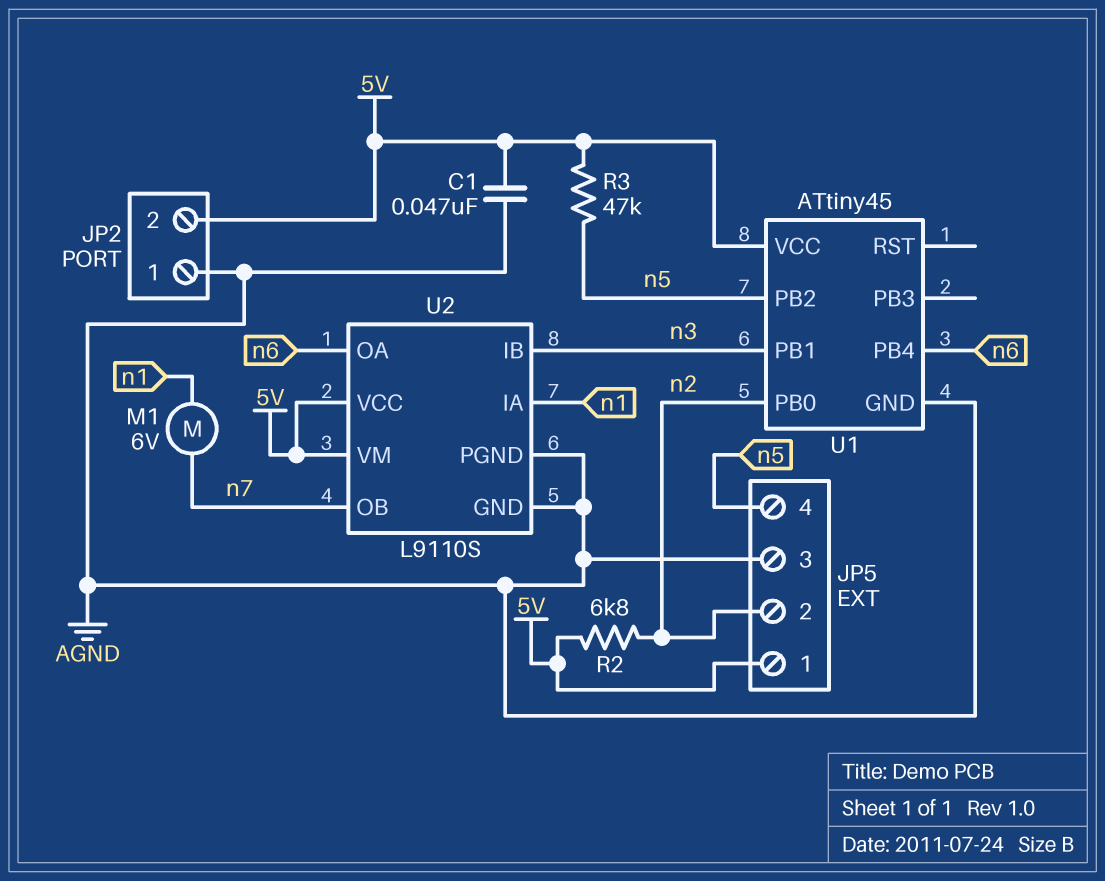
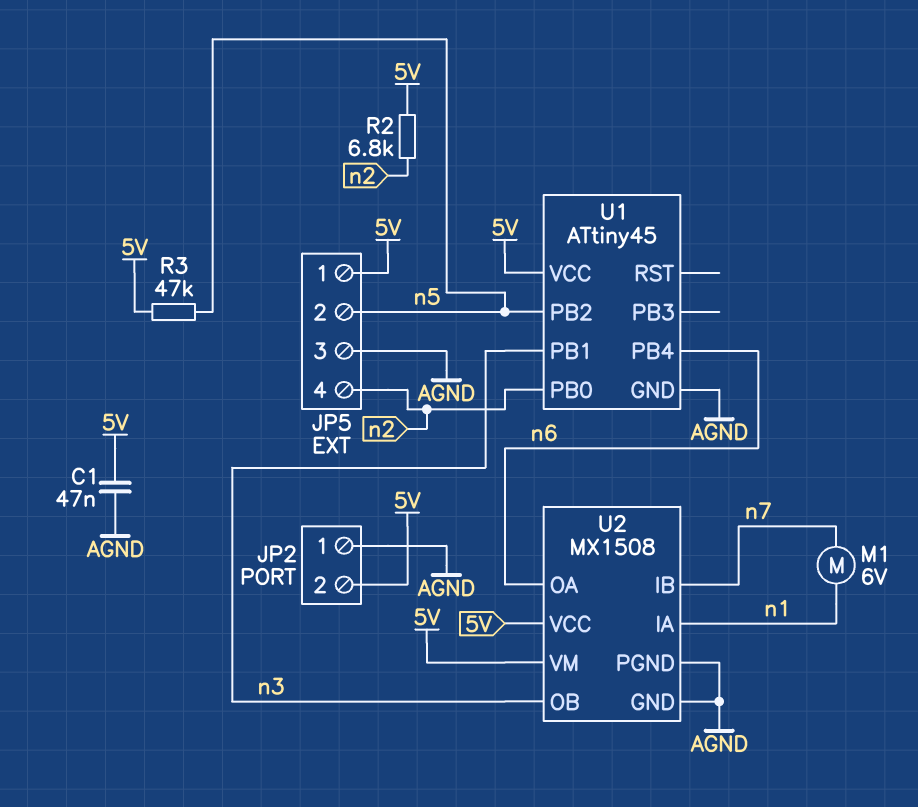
JP5 pin 2: n2 -> n5
JP5 pin 4: n5 -> n2
U2: L9110S -> MX1508
U2 pin IB: n3 -> n7
U2 pin OB: n7 -> n3

